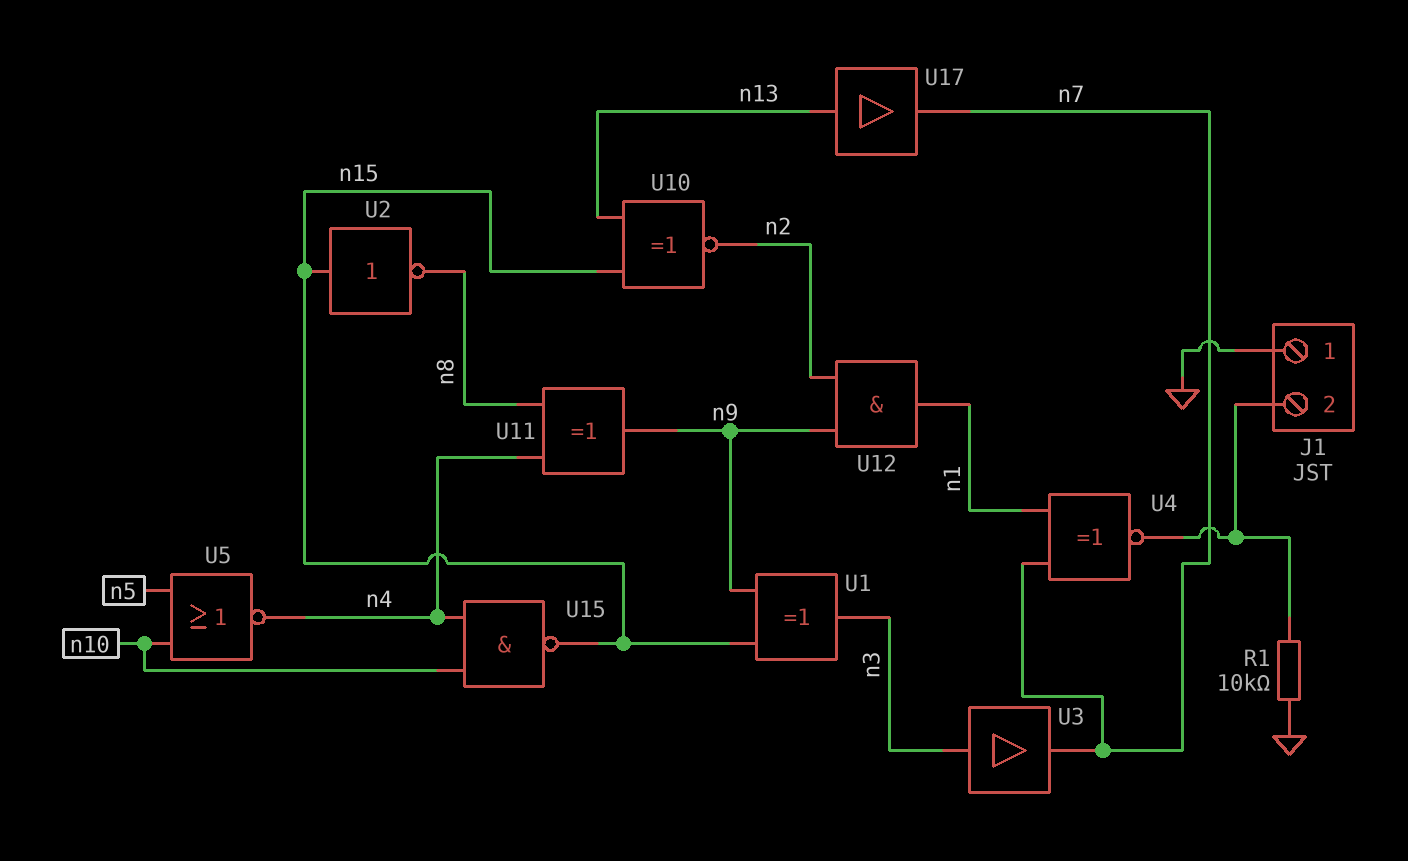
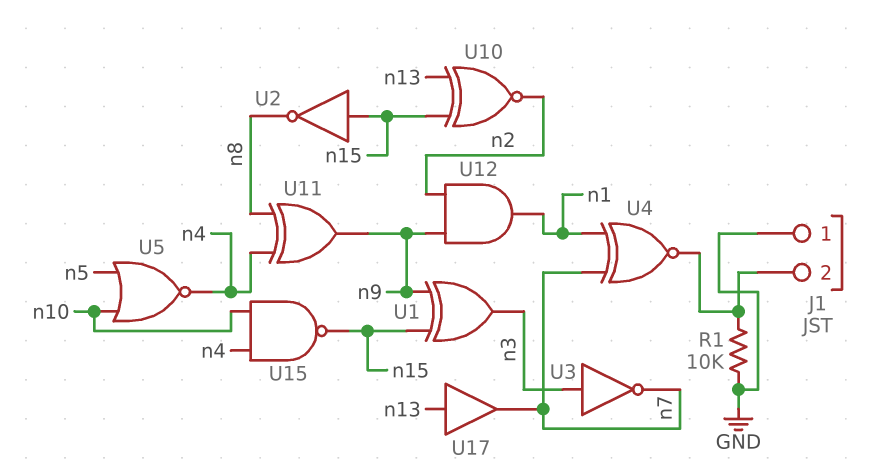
U3: buffer (in n3, out n7) -> NOT (in n3, out n7)

